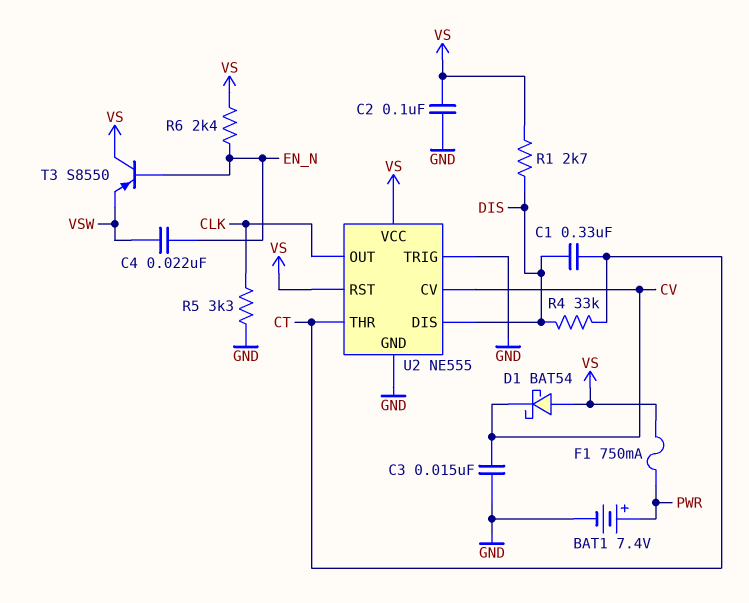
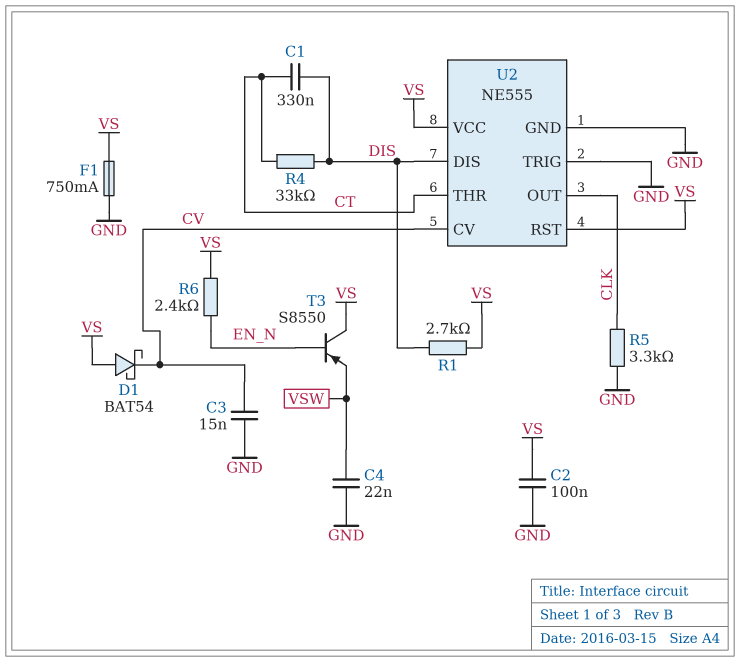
BAT1: 7.4V (plus PWR, minus GND) -> none
C4: 22nF (EN_N, VSW) -> 22nF (GND, VSW)
F1: 750mA (PWR, VS) -> 750mA (GND, VS)

